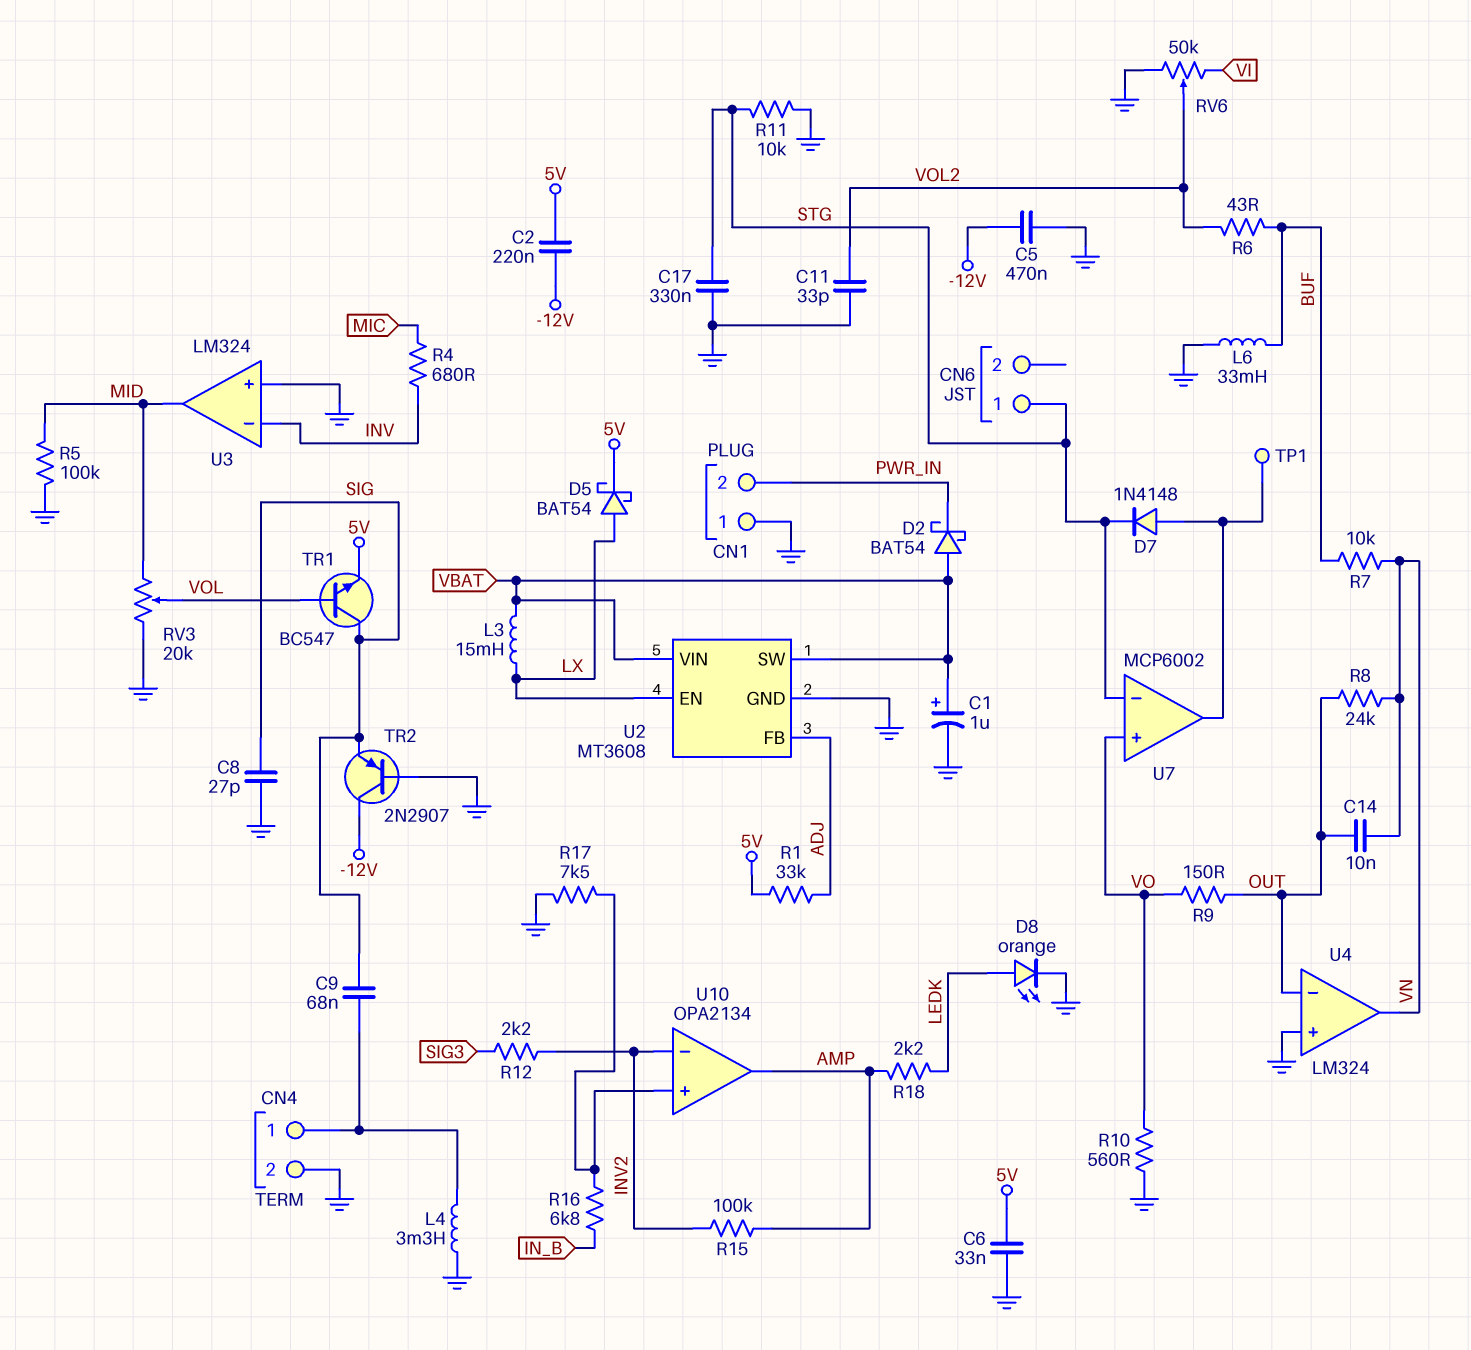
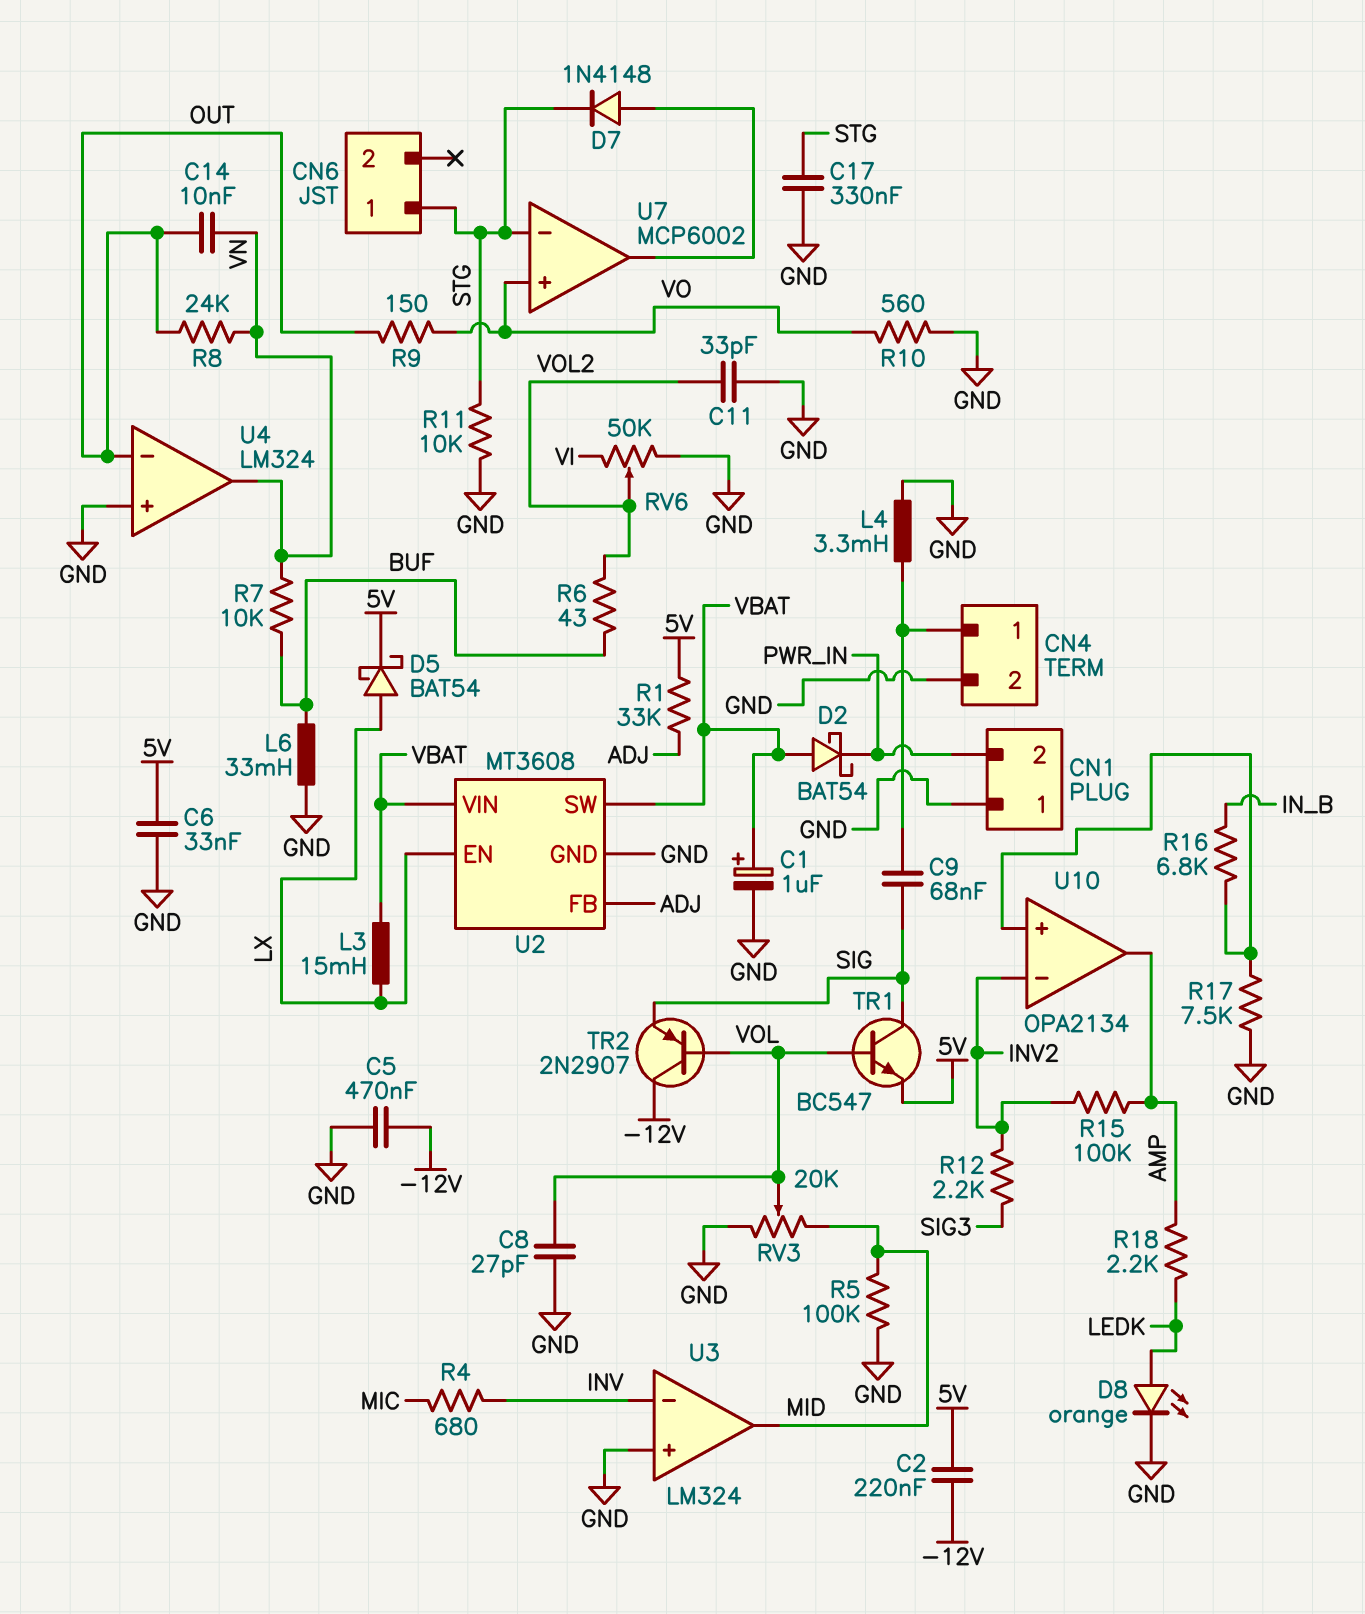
C8: 27pF (GND, SIG) -> 27pF (GND, VOL)
TP1: test point (U7/out) -> none
TR2: PNP 2N2907 (B GND, C -12V, E SIG) -> PNP 2N2907 (B VOL, C -12V, E SIG)

